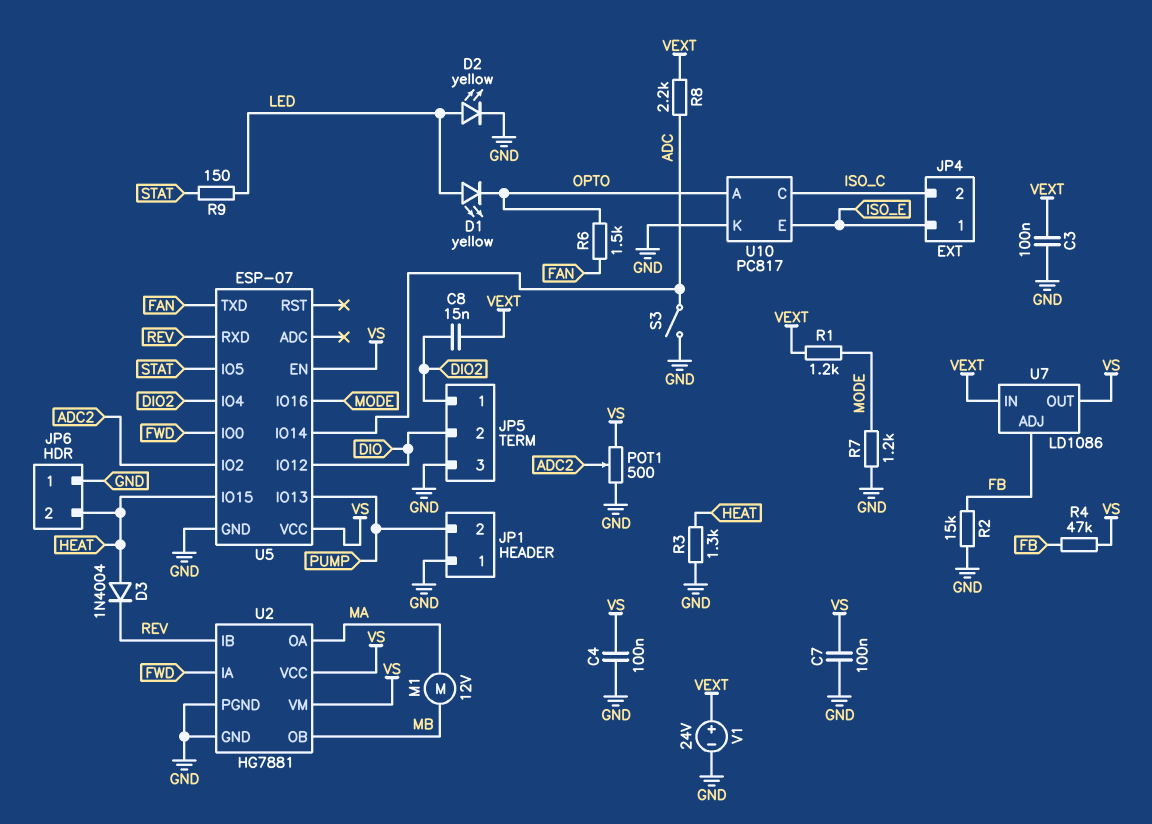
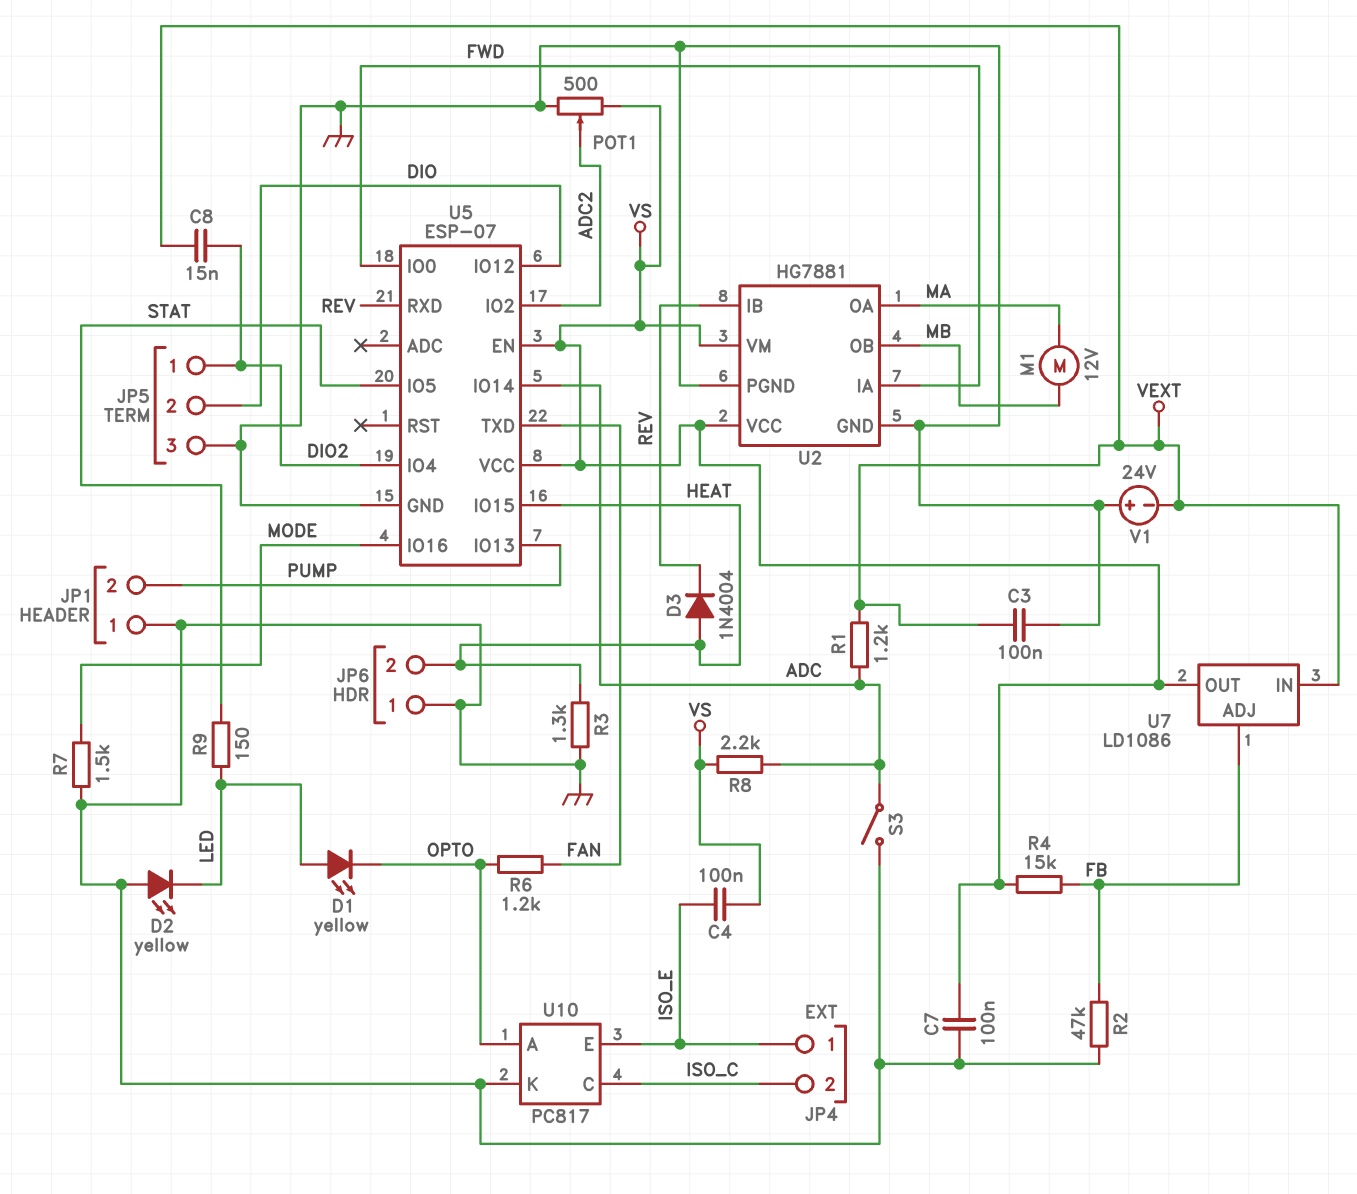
C4: 100nF (GND, VS) -> 100nF (ISO_E, VS)
D2: LED yellow (A LED, K GND) -> LED yellow (A GND, K LED)
R1: 1.2k (MODE, VEXT) -> 1.2k (ADC, VEXT)
R2: 15k (FB, GND) -> 47k (FB, GND)
R4: 47k (FB, VS) -> 15k (FB, VS)
R6: 1.5k (FAN, OPTO) -> 1.2k (FAN, OPTO)
R7: 1.2k (GND, MODE) -> 1.5k (GND, MODE)
R8: 2.2k (ADC, VEXT) -> 2.2k (ADC, VS)
V1: 24V (plus VEXT, minus GND) -> 24V (plus GND, minus VEXT)

